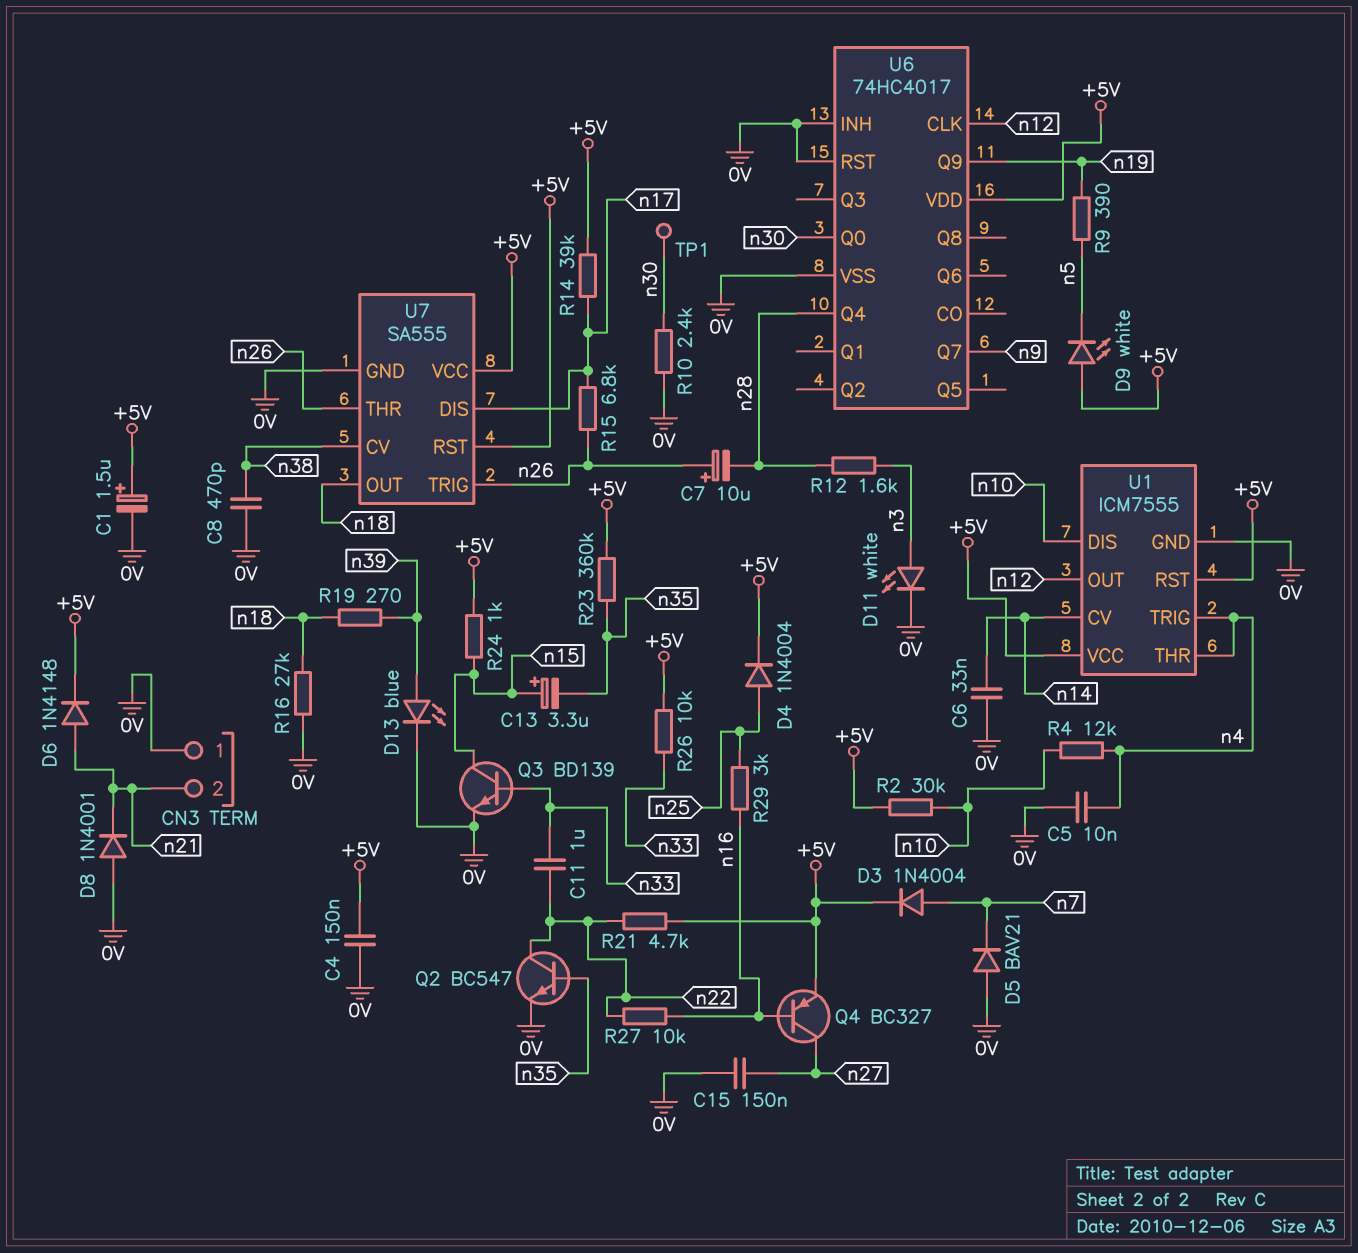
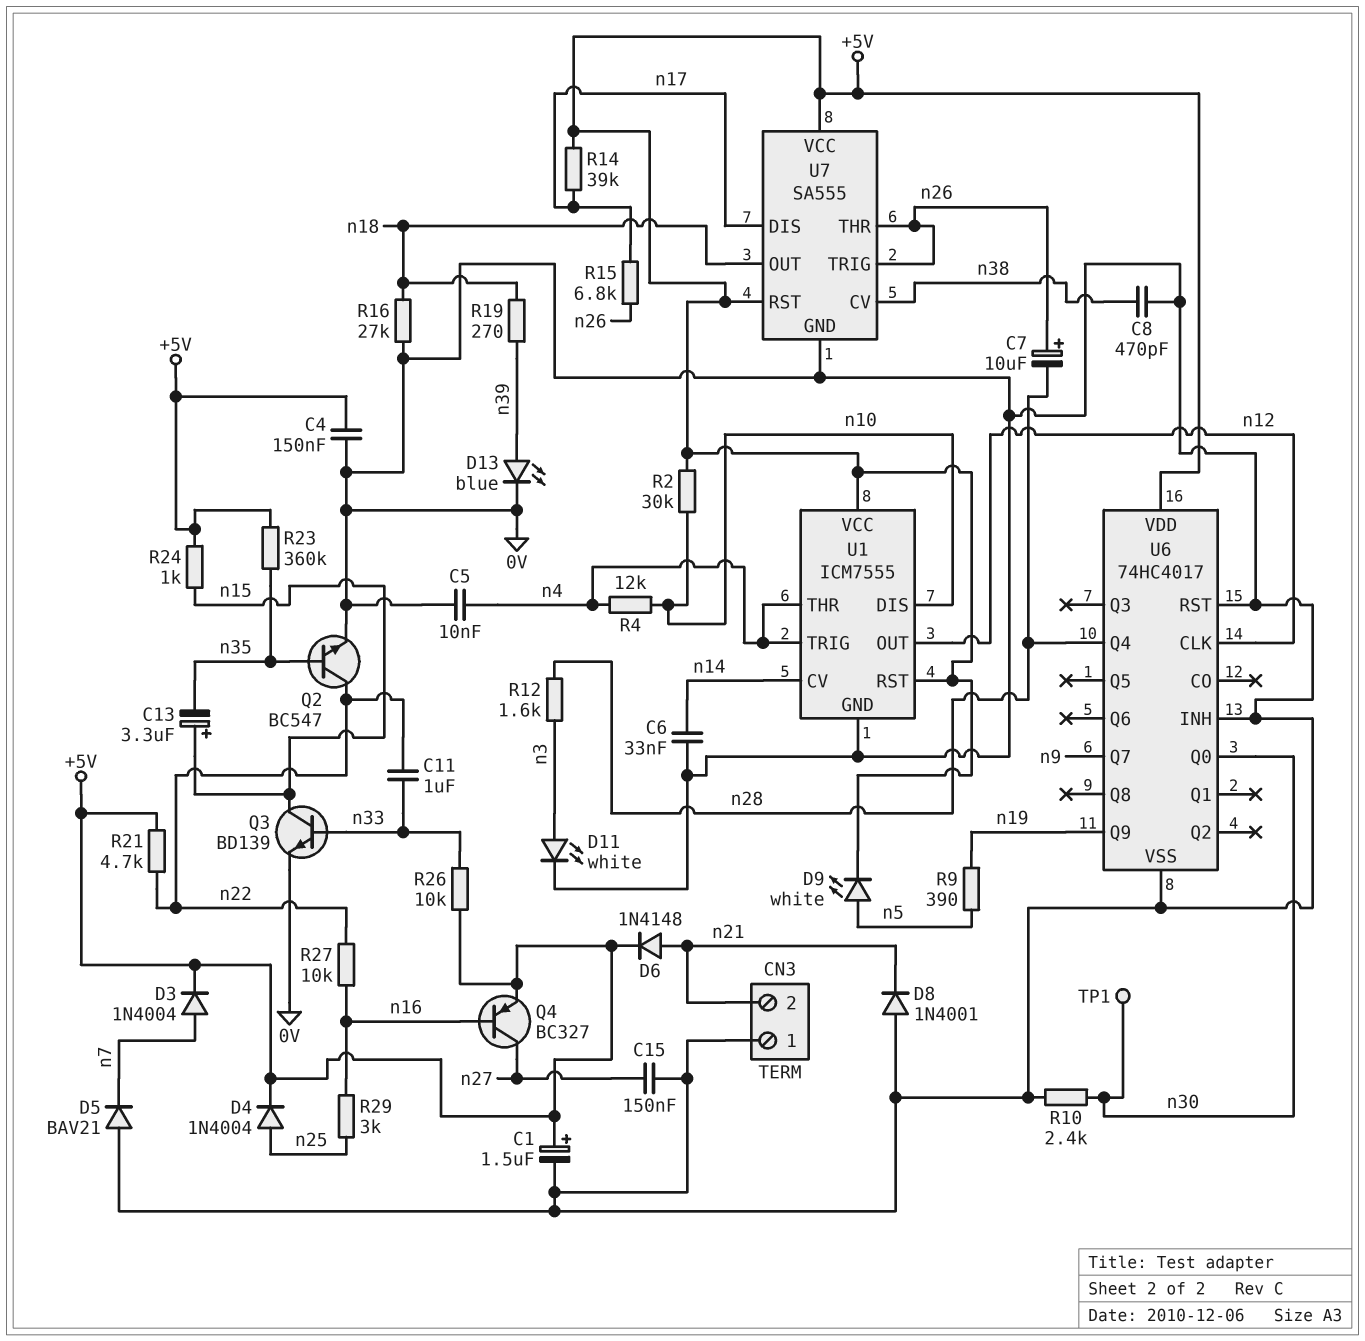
D9: LED white (A +5V, K n5) -> LED white (A n5, K +5V)

